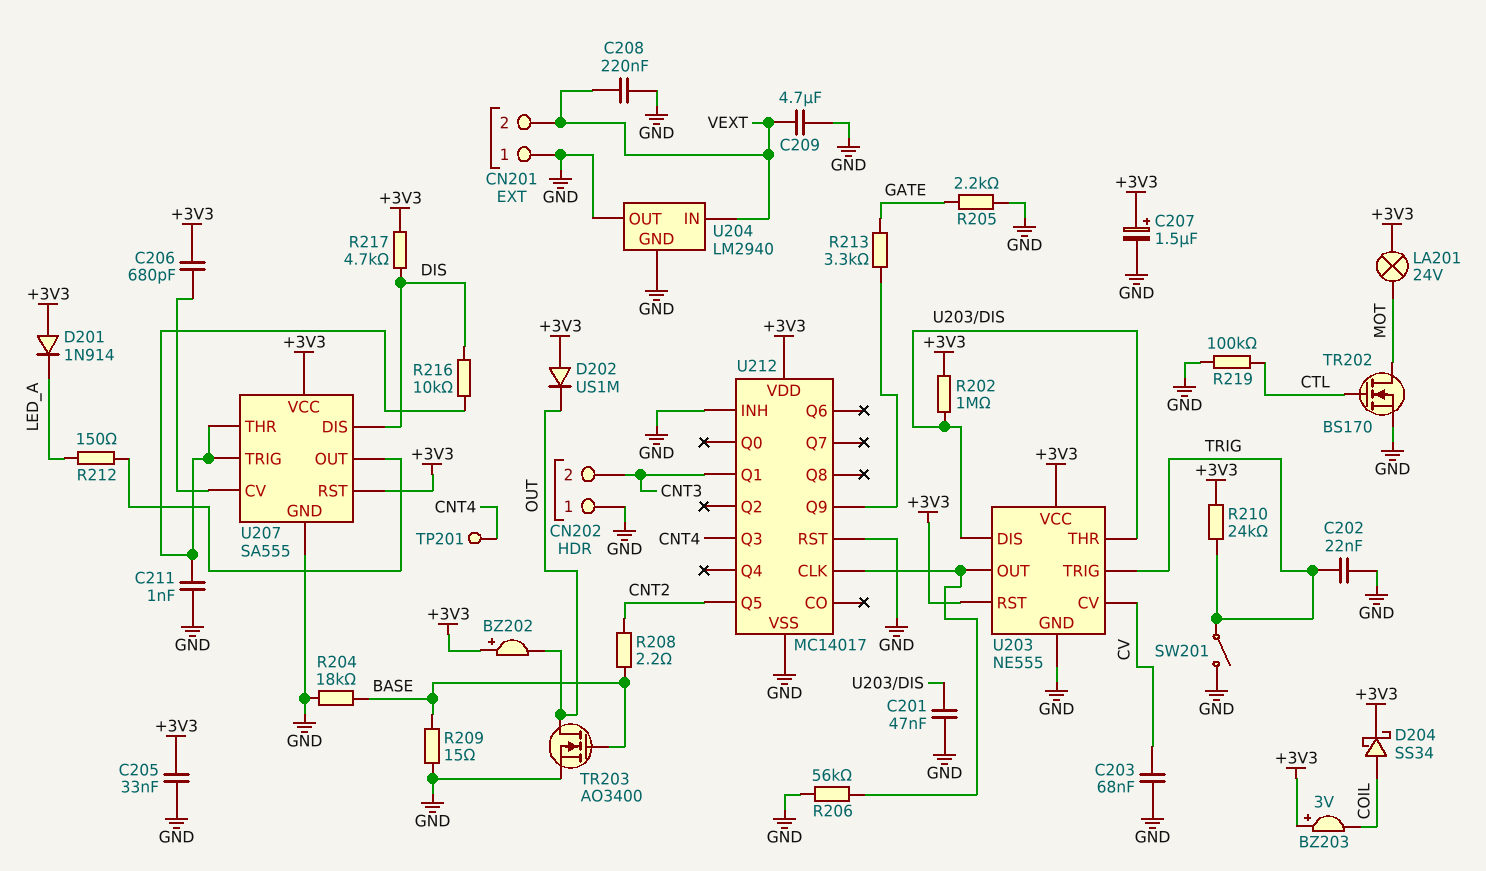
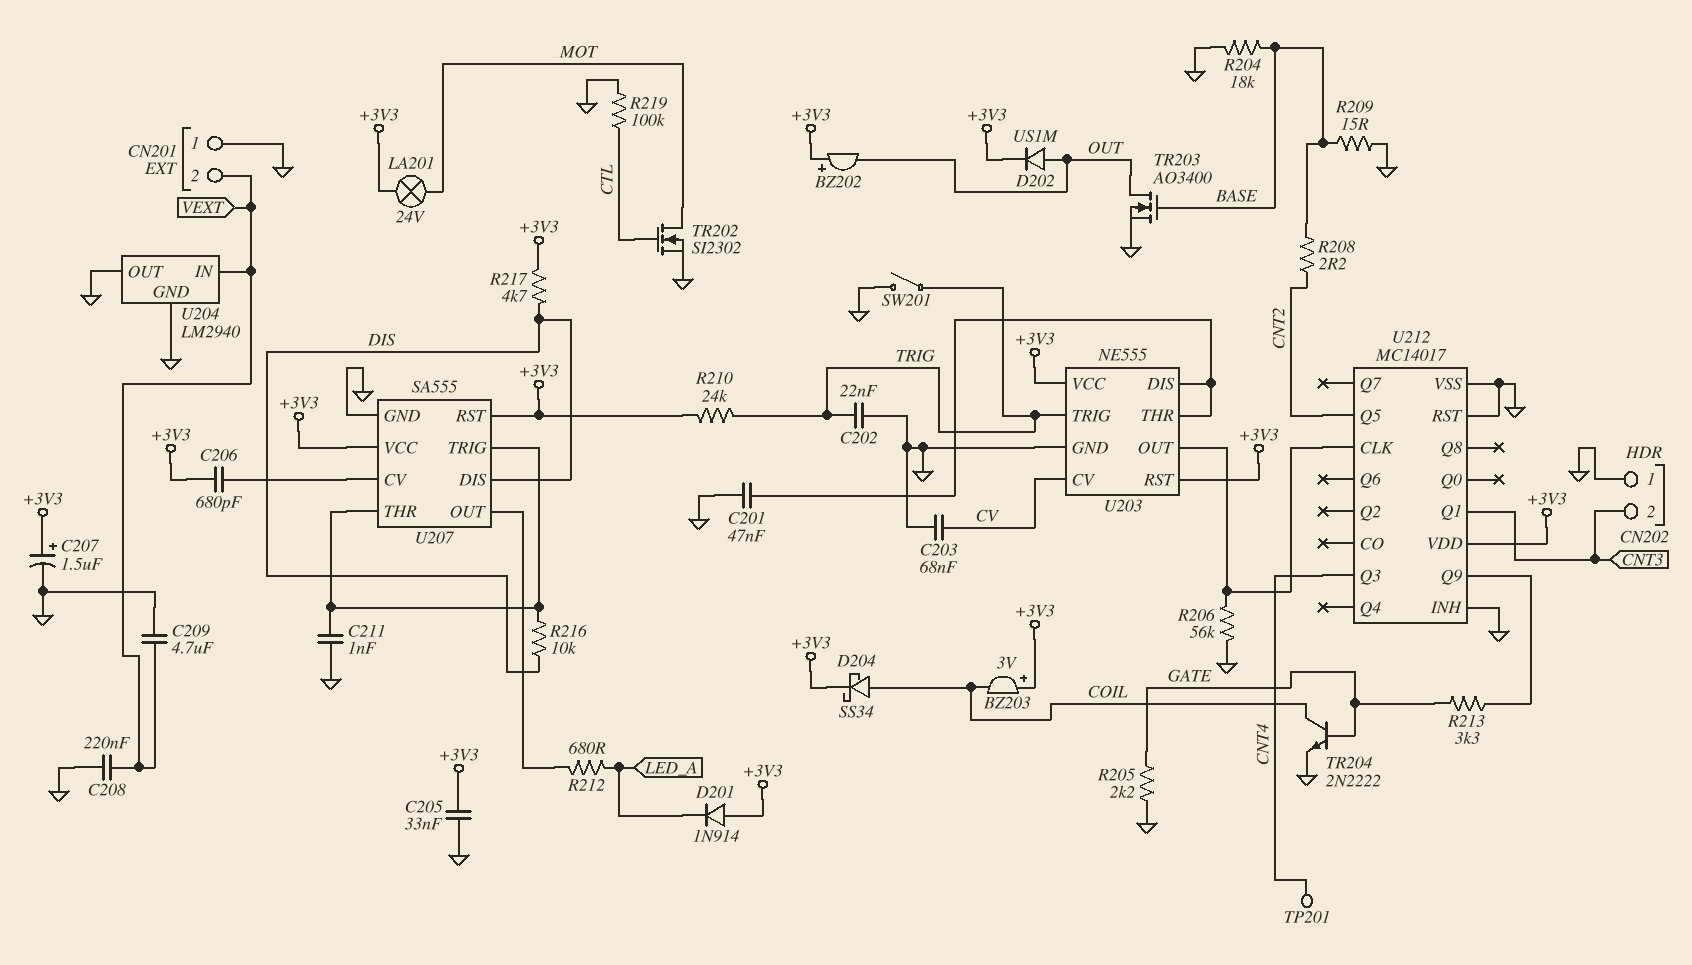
D202: diode US1M (A +3V3, K OUT) -> diode US1M (A OUT, K +3V3)
R202: 1M (+3V3, U203/DIS) -> none
R212: 150 (LED_A, U207/OUT) -> 680 (LED_A, U207/OUT)
TR202: NMOS BS170 (G CTL, D MOT, S GND) -> NMOS SI2302 (G CTL, D MOT, S GND)
TR204: none -> NPN 2N2222 (B GATE, C COIL, E GND)

